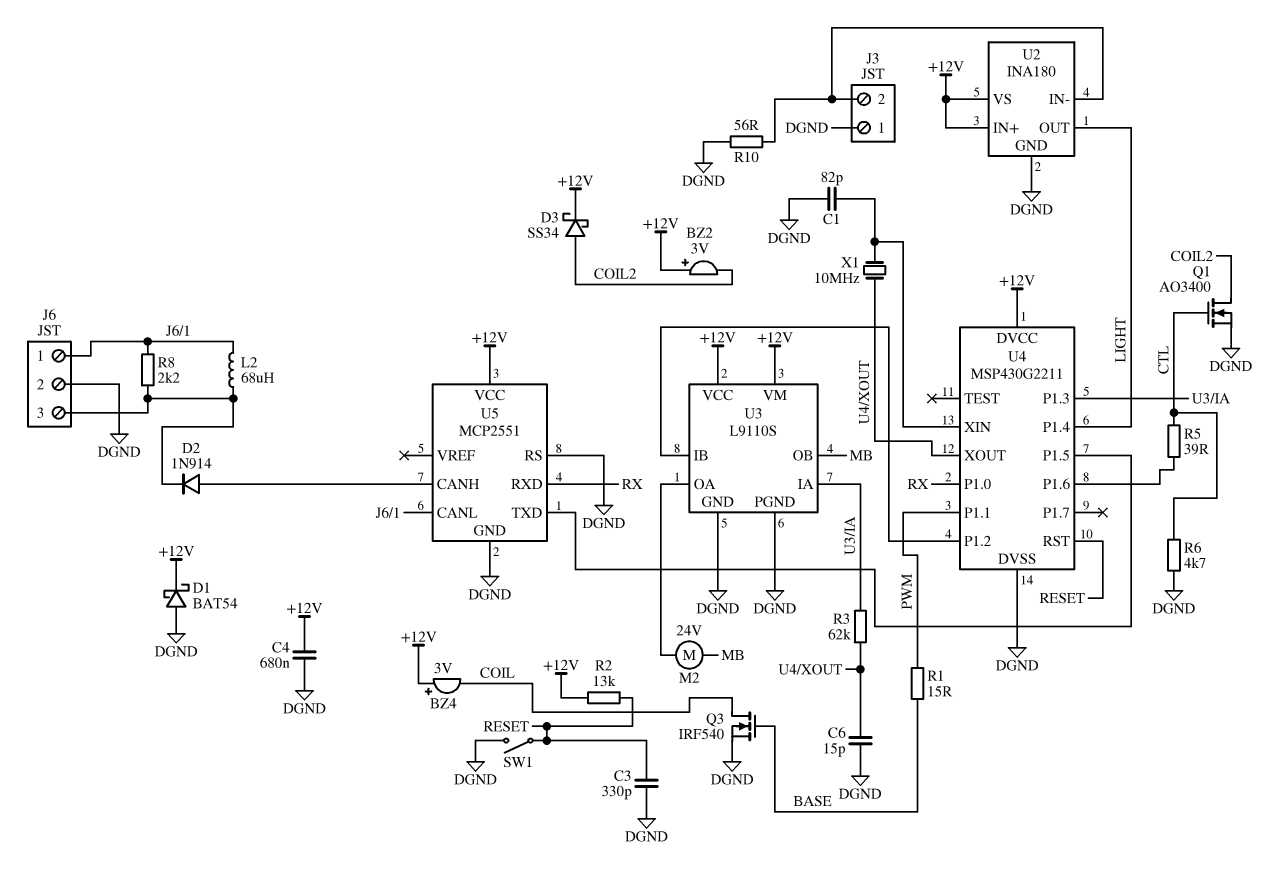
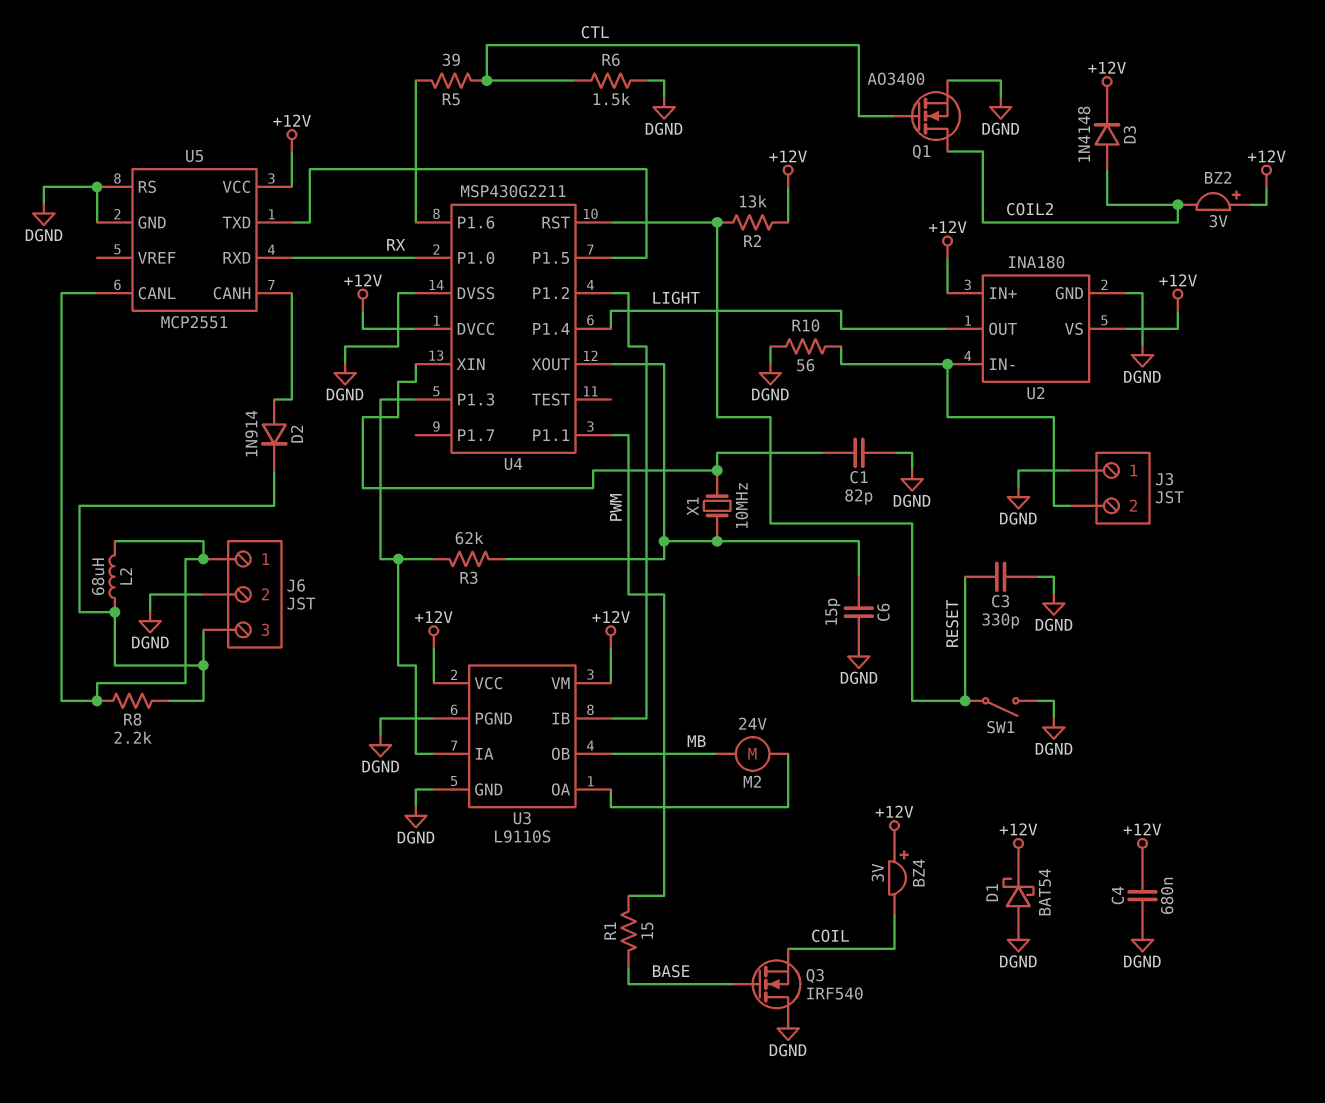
D3: schottky SS34 (A COIL2, K +12V) -> diode 1N4148 (A COIL2, K +12V)
Q3: NMOS IRF540 (G BASE, D COIL, S DGND) -> NMOS IRF540 (G BASE, D DGND, S COIL)
R6: 4.7k (CTL, DGND) -> 1.5k (CTL, DGND)

